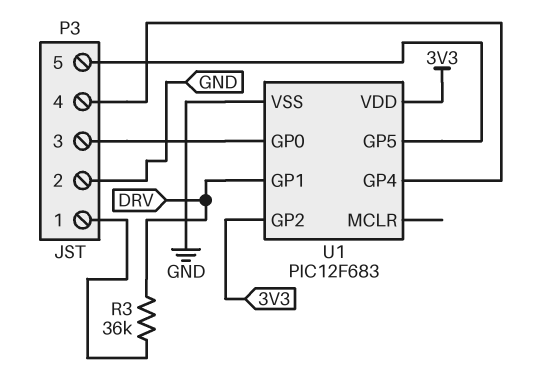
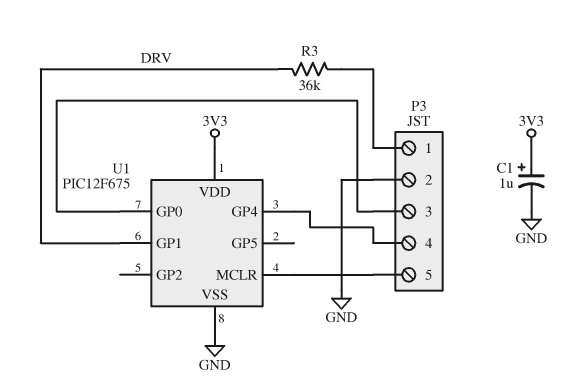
C1: none -> 1uF (plus 3V3, minus GND)
U1: PIC12F683 -> PIC12F675
U1 pin GP2: 3V3 -> none
U1 pin GP5: P3/5 -> none
U1 pin MCLR: none -> P3/5

